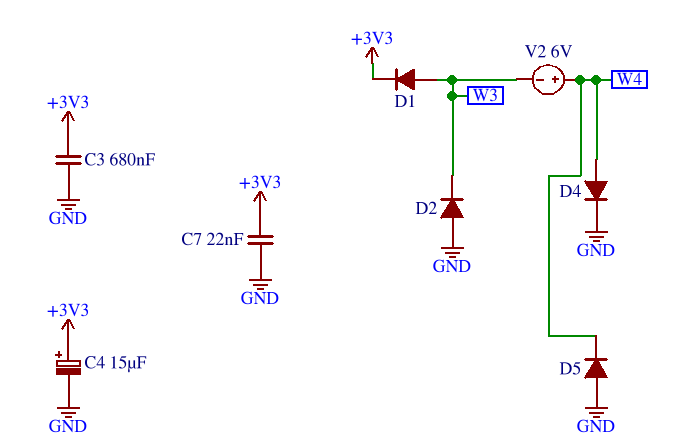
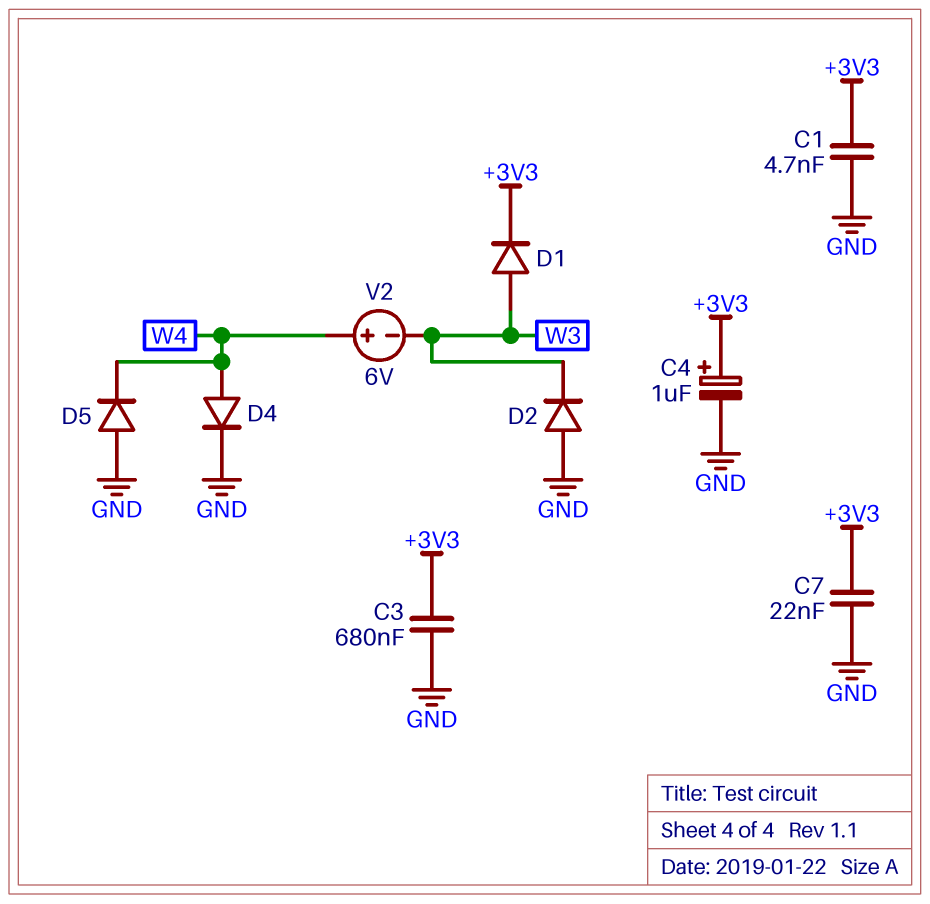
C1: none -> 4.7nF (+3V3, GND)
C4: 15uF (plus +3V3, minus GND) -> 1uF (plus +3V3, minus GND)

